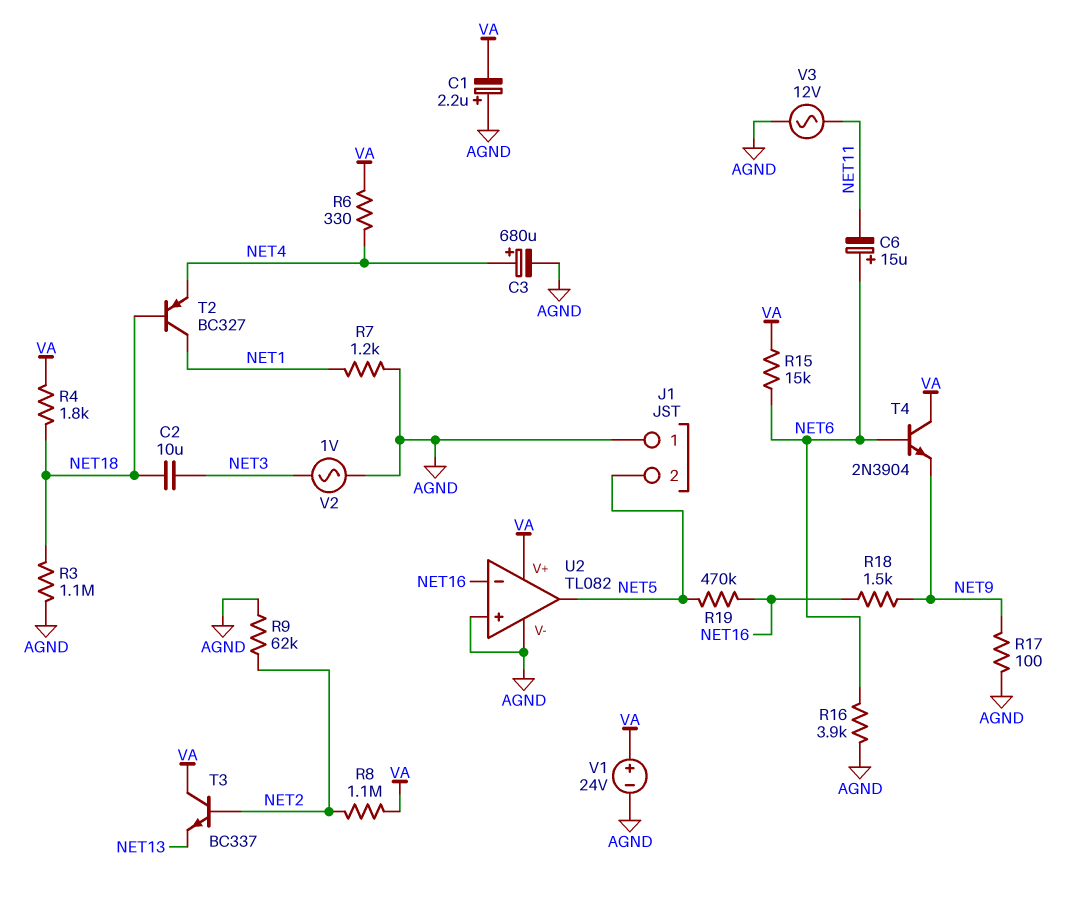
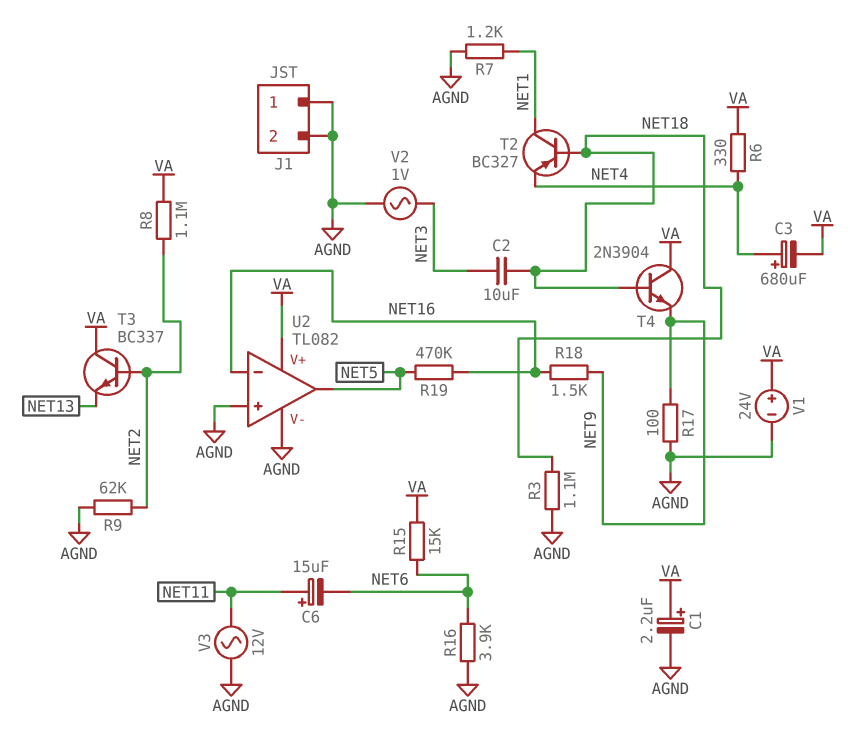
C1: 2.2uF (plus AGND, minus VA) -> 2.2uF (plus VA, minus AGND)
C3: 680uF (plus NET4, minus AGND) -> 680uF (plus NET4, minus VA)
C6: 15uF (plus NET6, minus NET11) -> 15uF (plus NET11, minus NET6)
J1 pin 2: NET5 -> AGND
R4: 1.8k (NET18, VA) -> none
T4: NPN 2N3904 (B NET6, C VA, E NET9) -> NPN 2N3904 (B NET18, C VA, E NET9)

